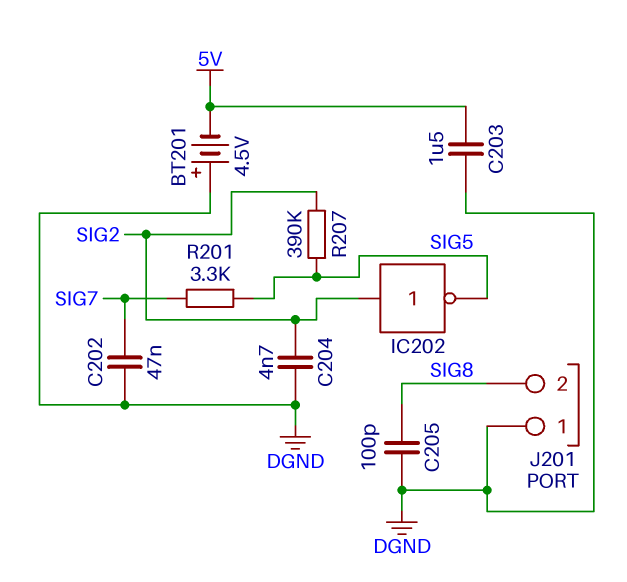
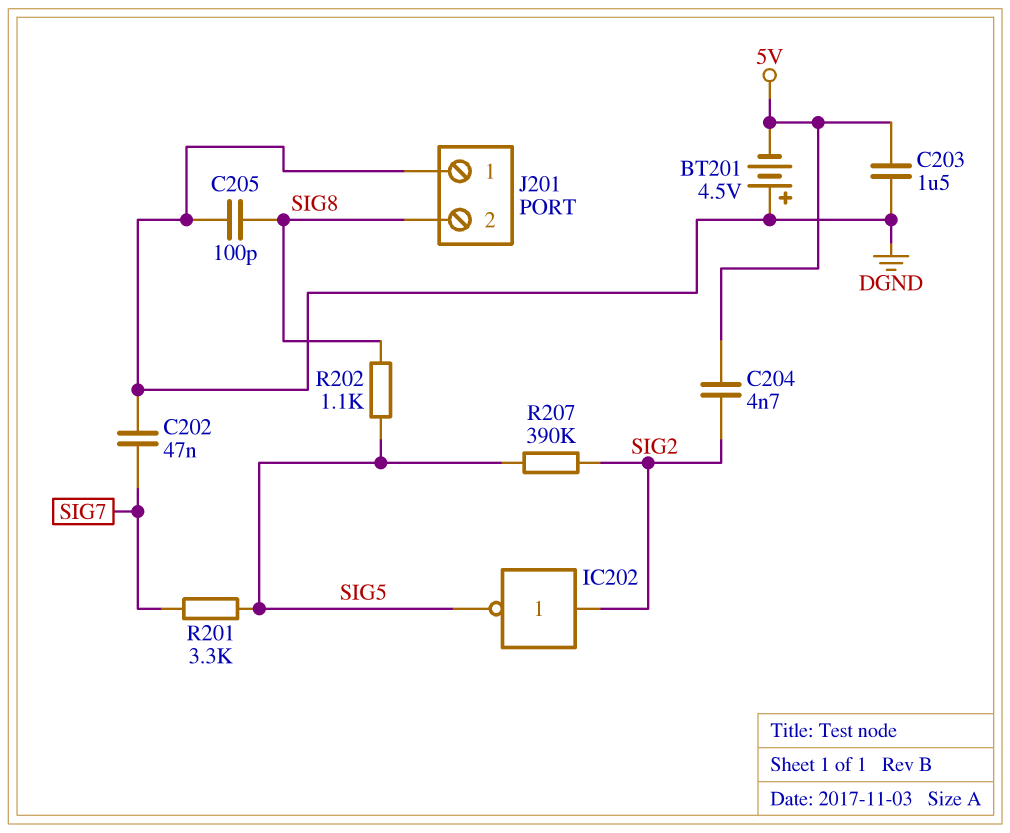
C204: 4.7nF (DGND, SIG2) -> 4.7nF (5V, SIG2)
R202: none -> 1.1k (SIG5, SIG8)

